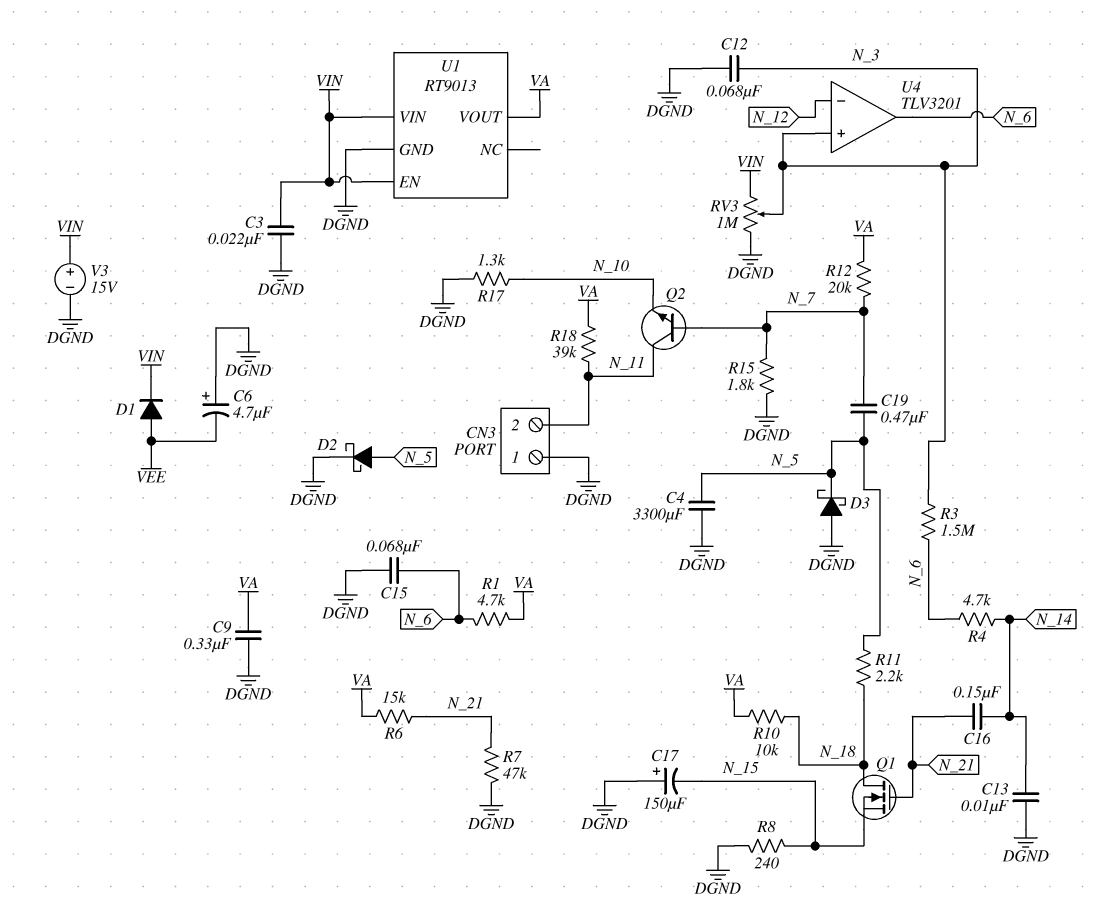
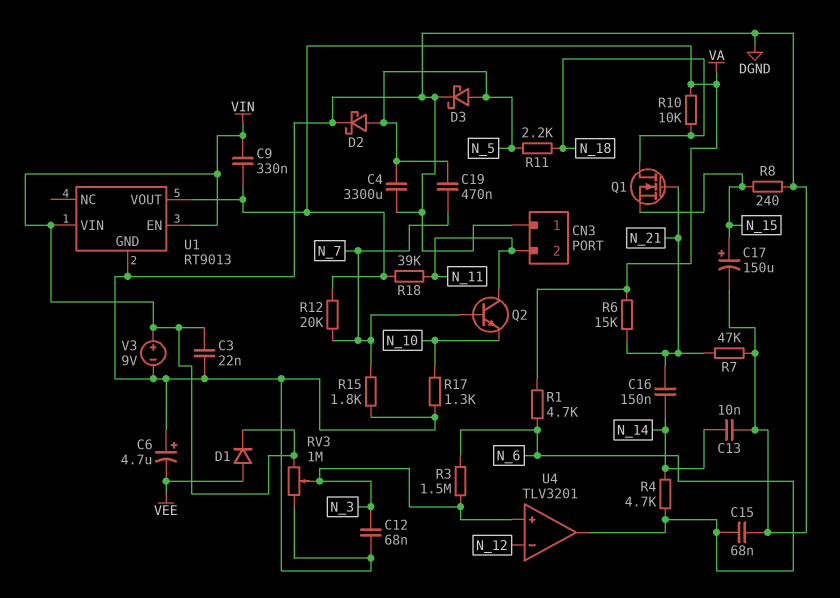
C9: 330nF (DGND, VA) -> 330nF (VA, VIN)
C17: 150uF (plus DGND, minus N_15) -> 150uF (plus N_15, minus DGND)
D3: schottky (A DGND, K N_5) -> schottky (A N_5, K DGND)
V3: 15V (plus VIN, minus DGND) -> 9V (plus VIN, minus DGND)

